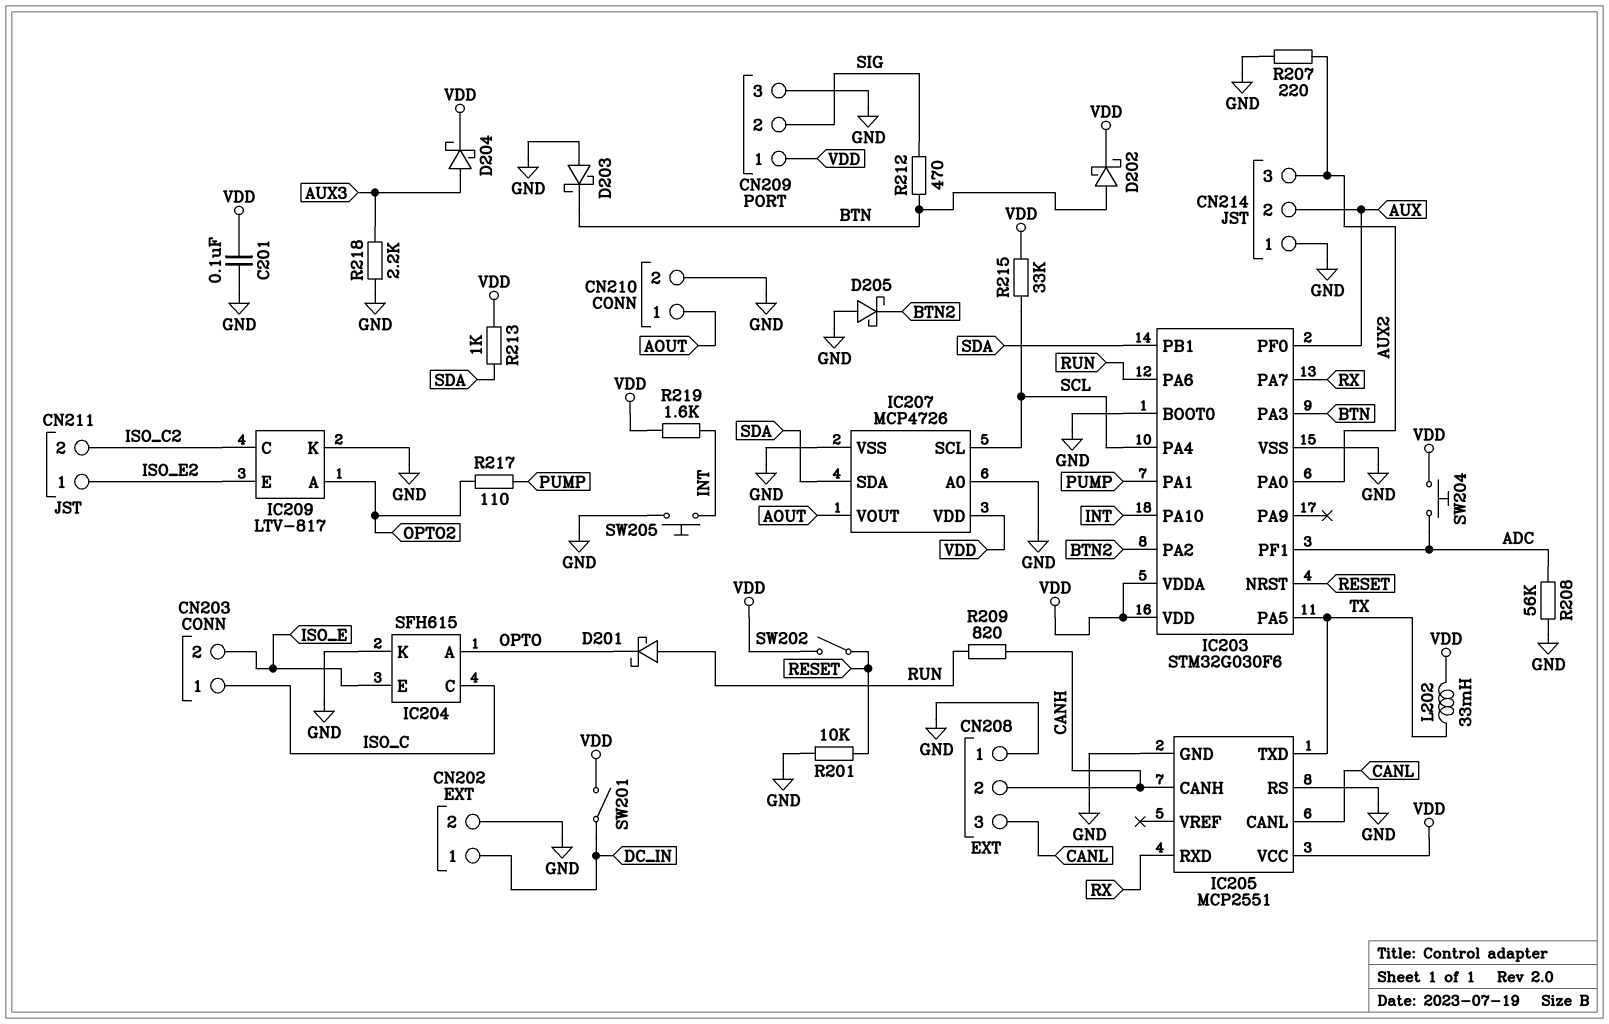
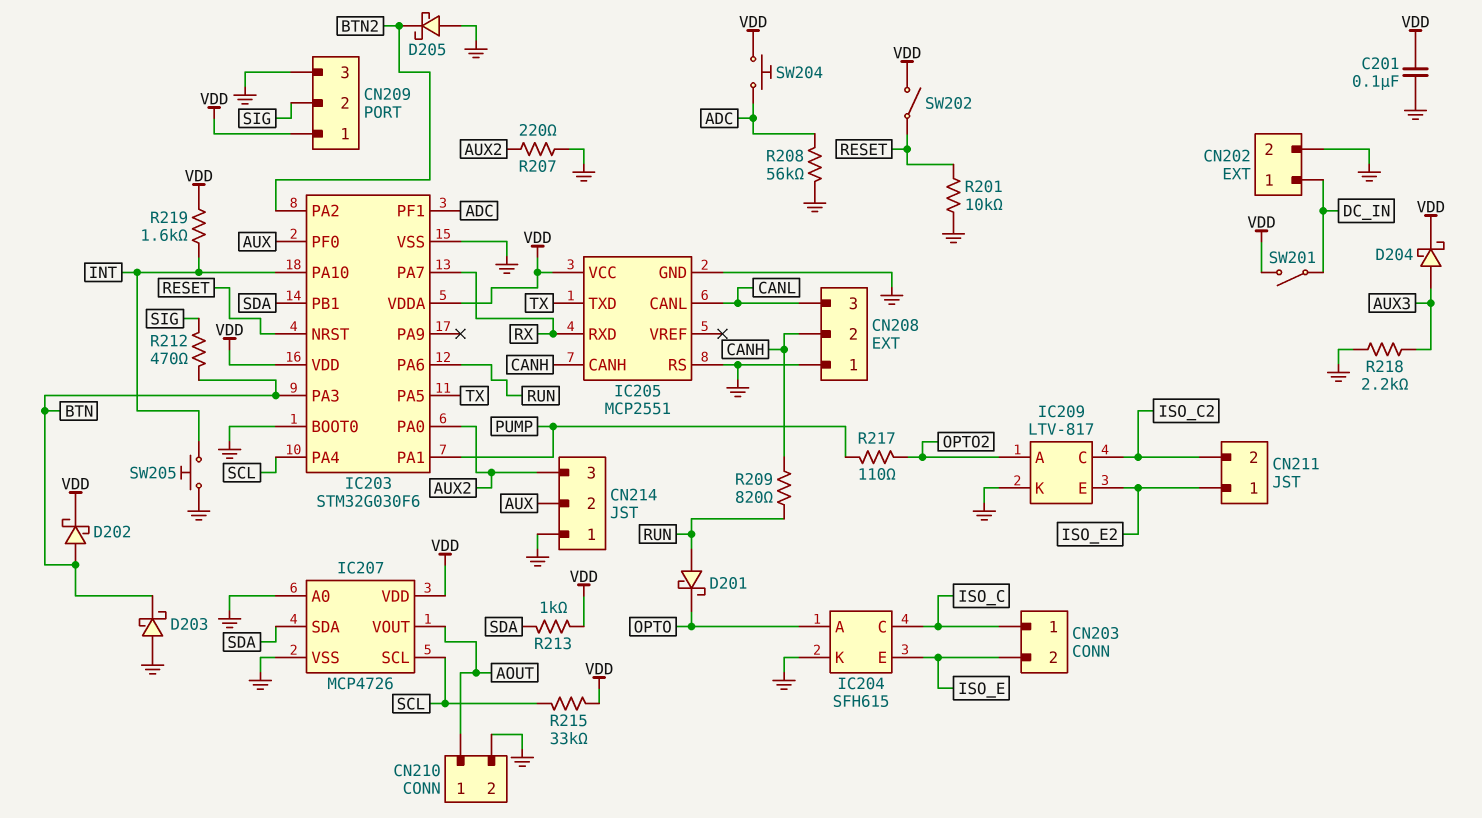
L202: 33mH (TX, VDD) -> none

